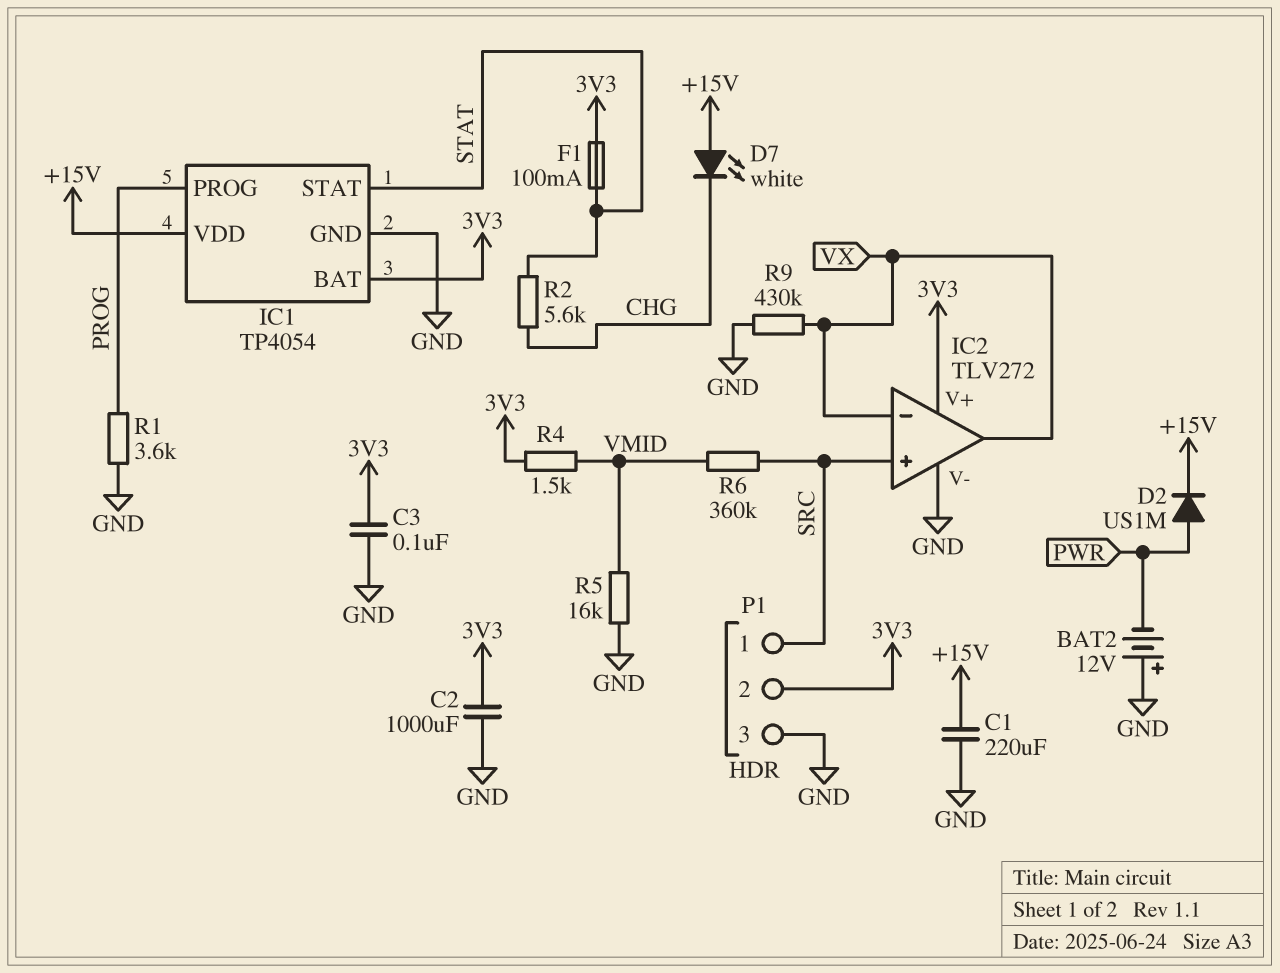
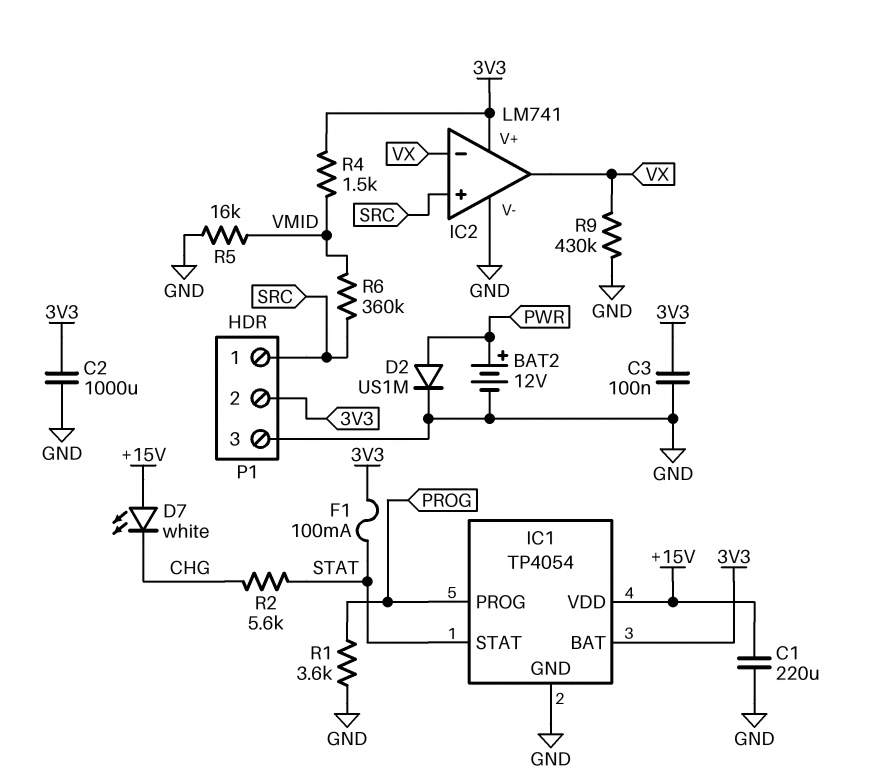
BAT2: 12V (plus GND, minus PWR) -> 12V (plus PWR, minus GND)
D2: diode US1M (A PWR, K +15V) -> diode US1M (A PWR, K GND)
IC2: TLV272 -> LM741

